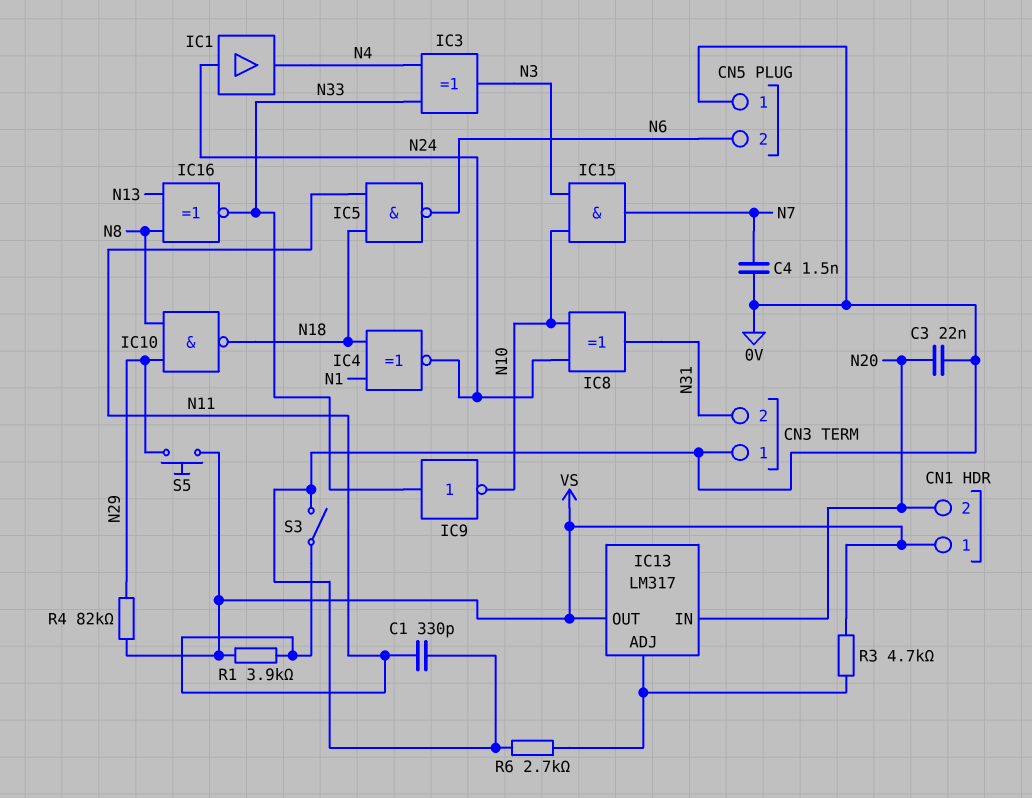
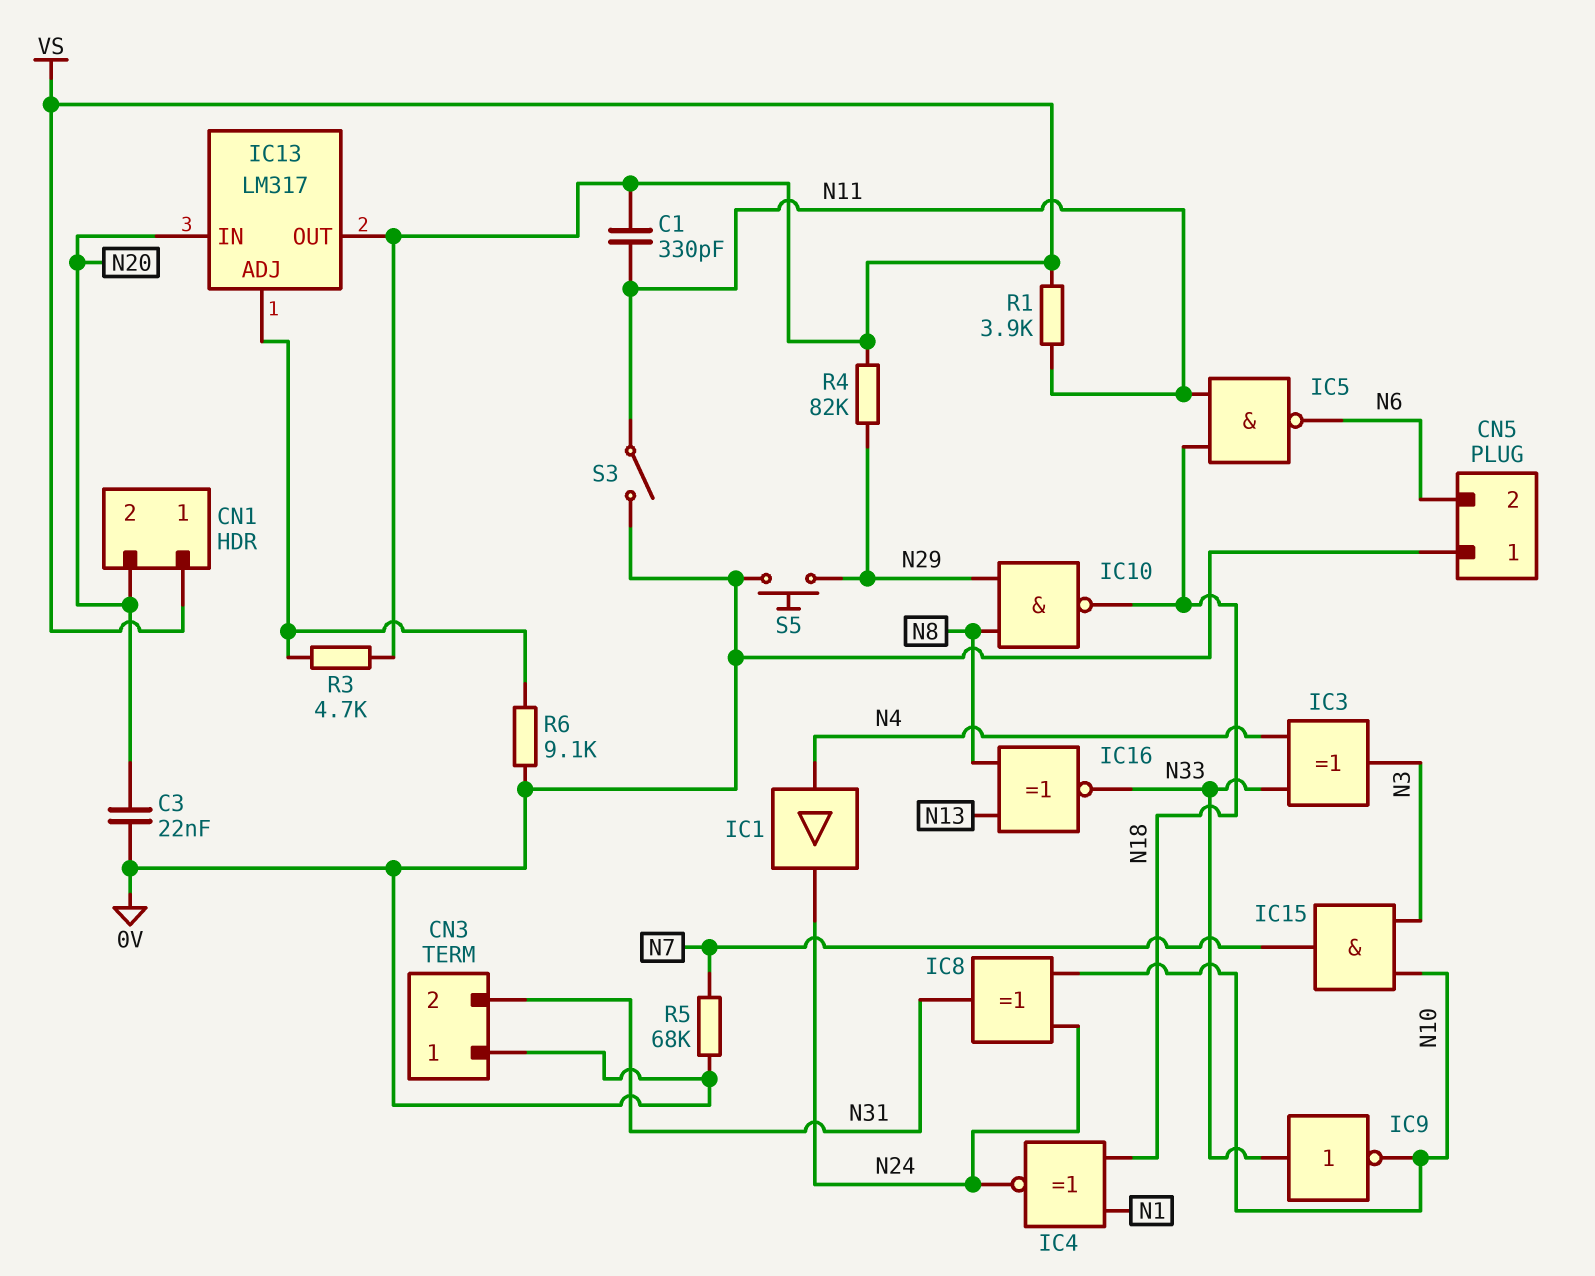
C1: 330pF (0V, N11) -> 330pF (N11, VS)
C4: 1.5nF (0V, N7) -> none
IC1: buffer (in N24, out N4) -> buffer (in N4, out N24)
R5: none -> 68k (0V, N7)
R6: 2.7k (0V, IC13/ADJ) -> 9.1k (0V, IC13/ADJ)
S5: button (N29, VS) -> button (0V, N29)

